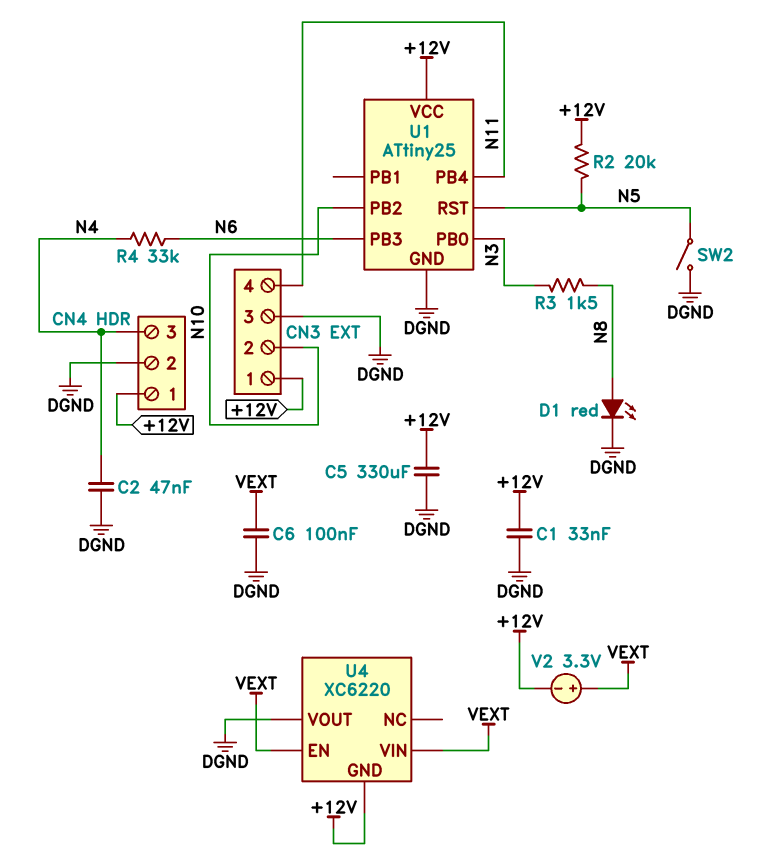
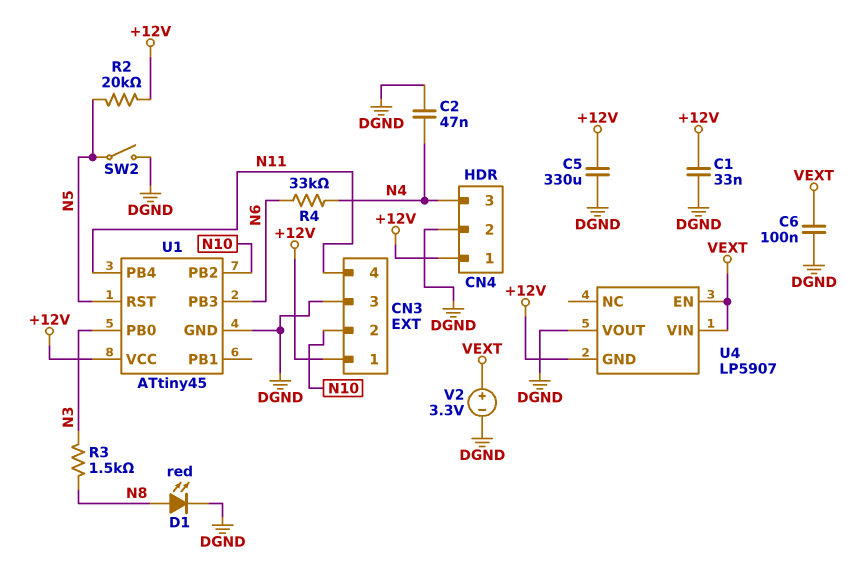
U1: ATtiny25 -> ATtiny45
U4: XC6220 -> LP5907
V2: 3.3V (plus VEXT, minus +12V) -> 3.3V (plus VEXT, minus DGND)

